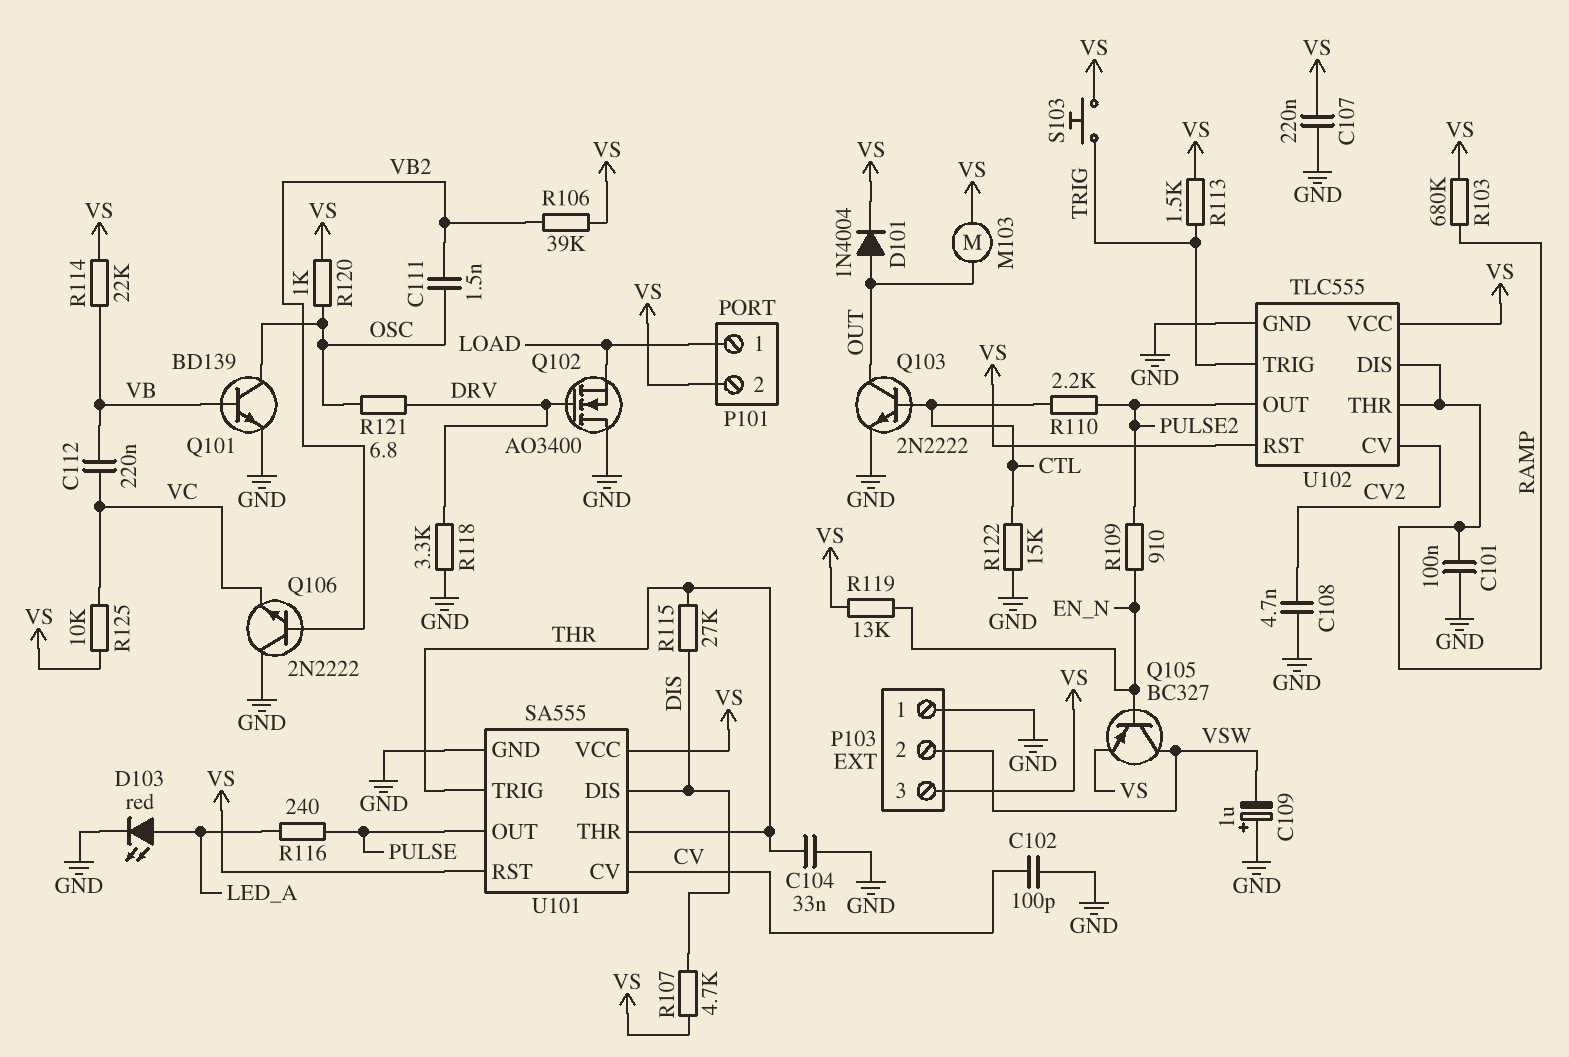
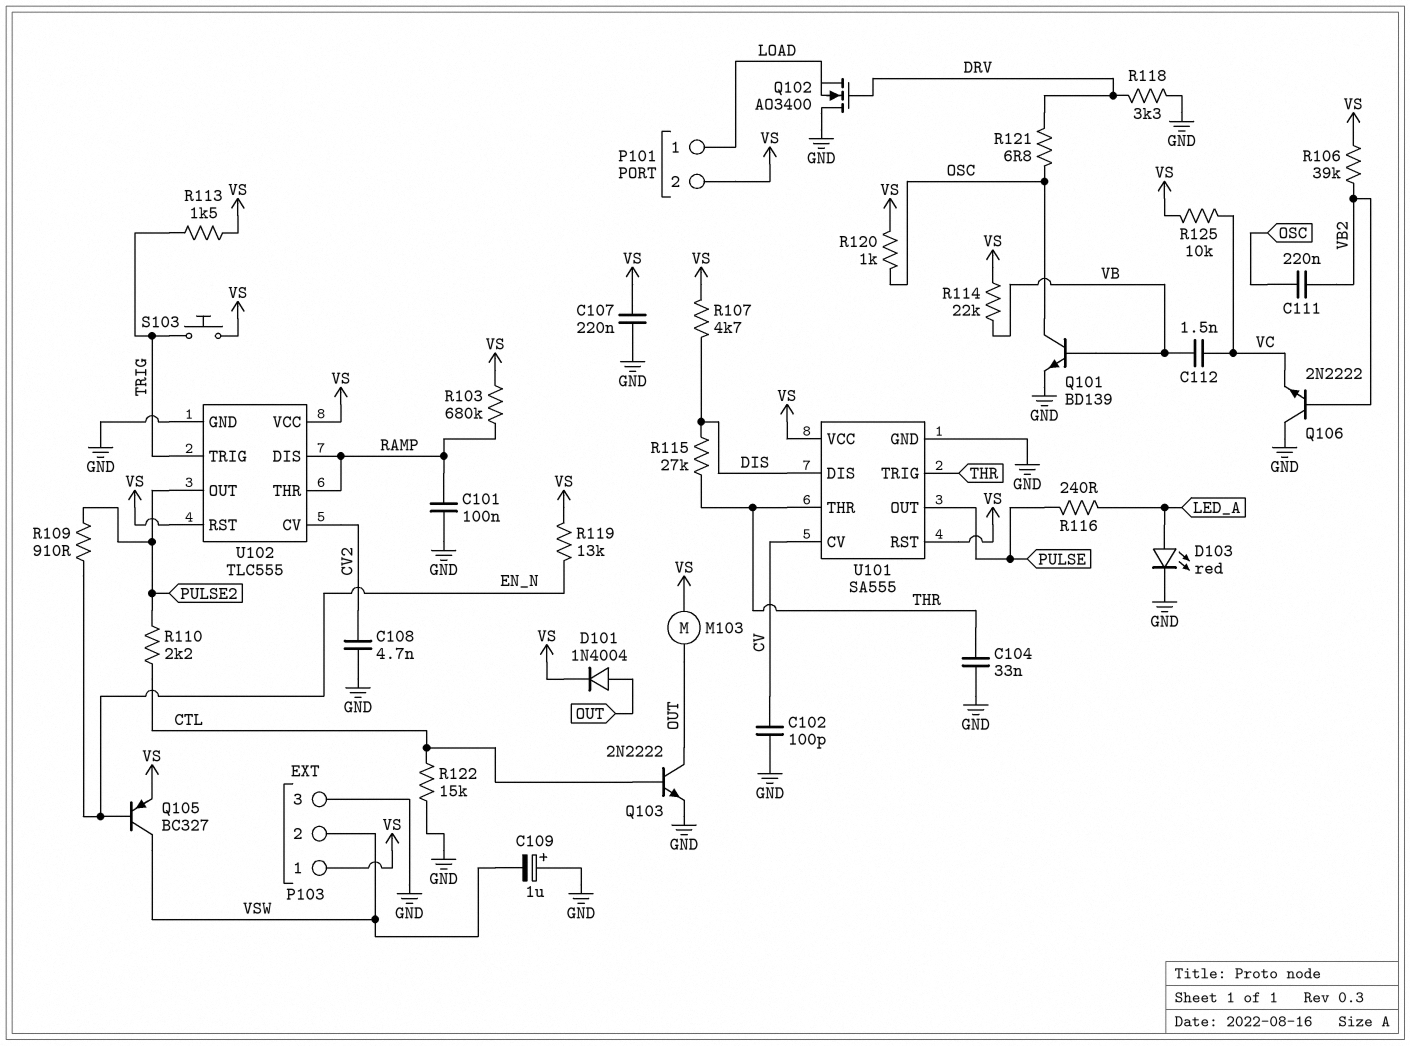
C111: 1.5nF (OSC, VB2) -> 220nF (OSC, VB2)
C112: 220nF (VB, VC) -> 1.5nF (VB, VC)
P103 pin 1: GND -> VS
P103 pin 3: VS -> GND

